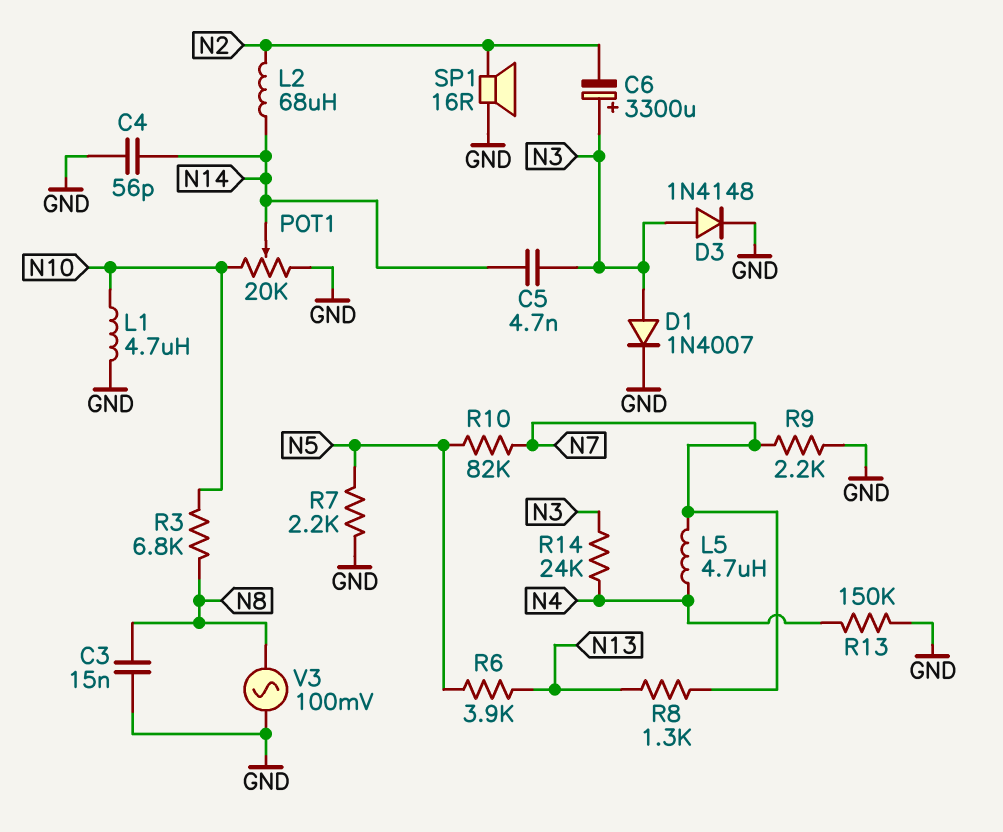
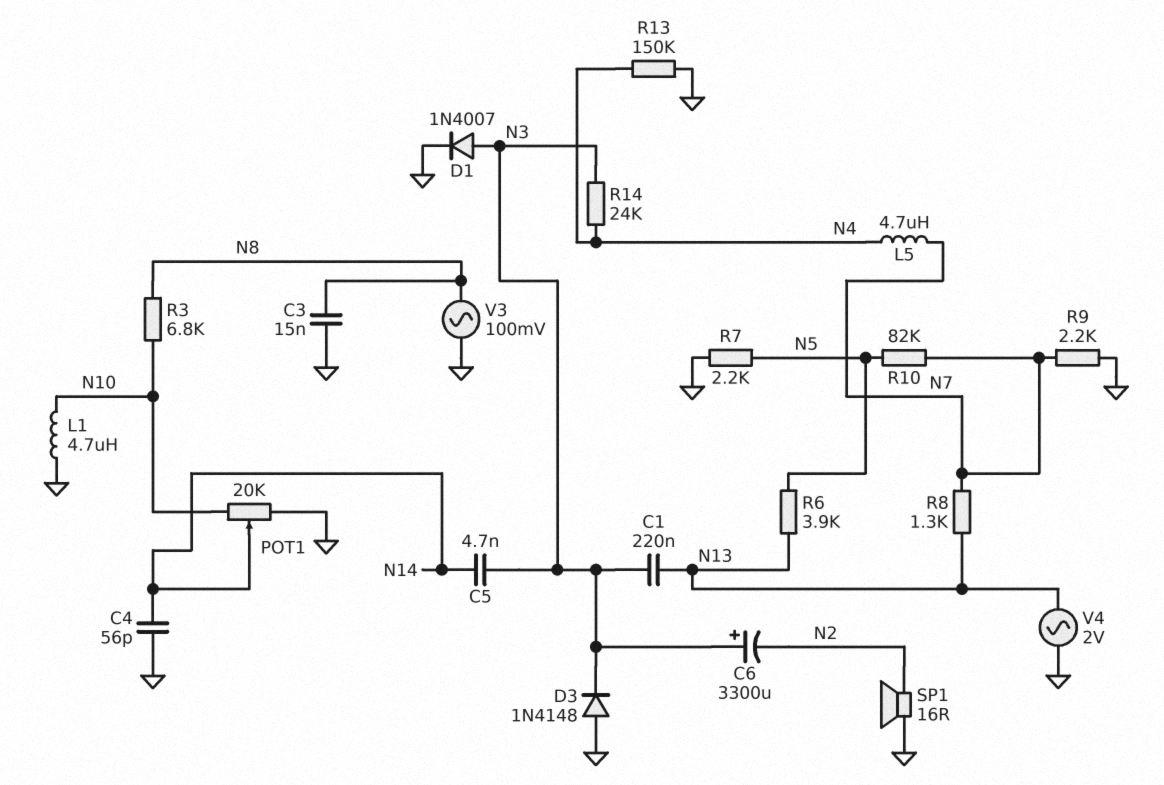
C1: none -> 220nF (N3, N13)
D3: diode 1N4148 (A N3, K GND) -> diode 1N4148 (A GND, K N3)
L2: 68uH (N2, N14) -> none
V4: none -> AC 2V (GND, N13)

